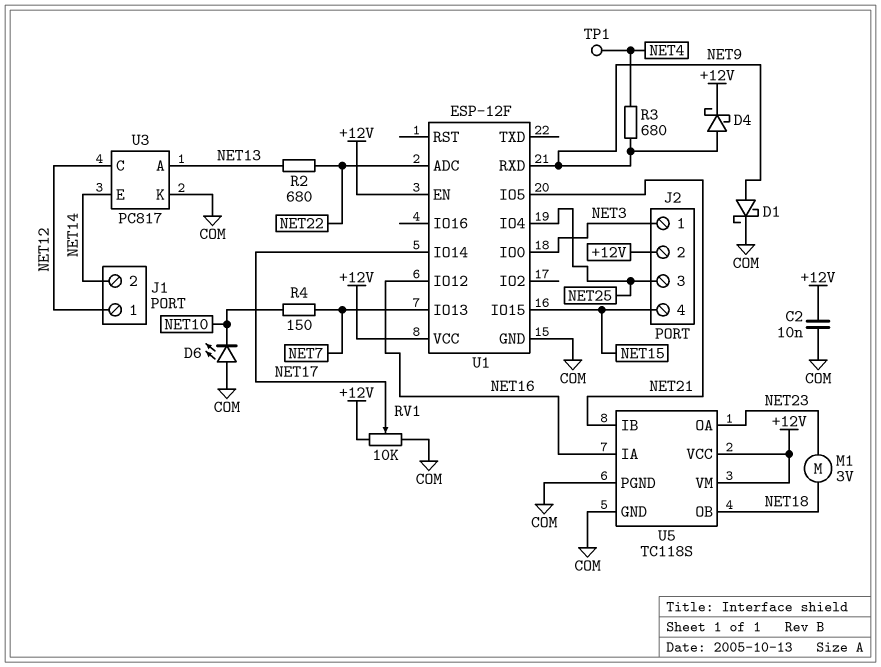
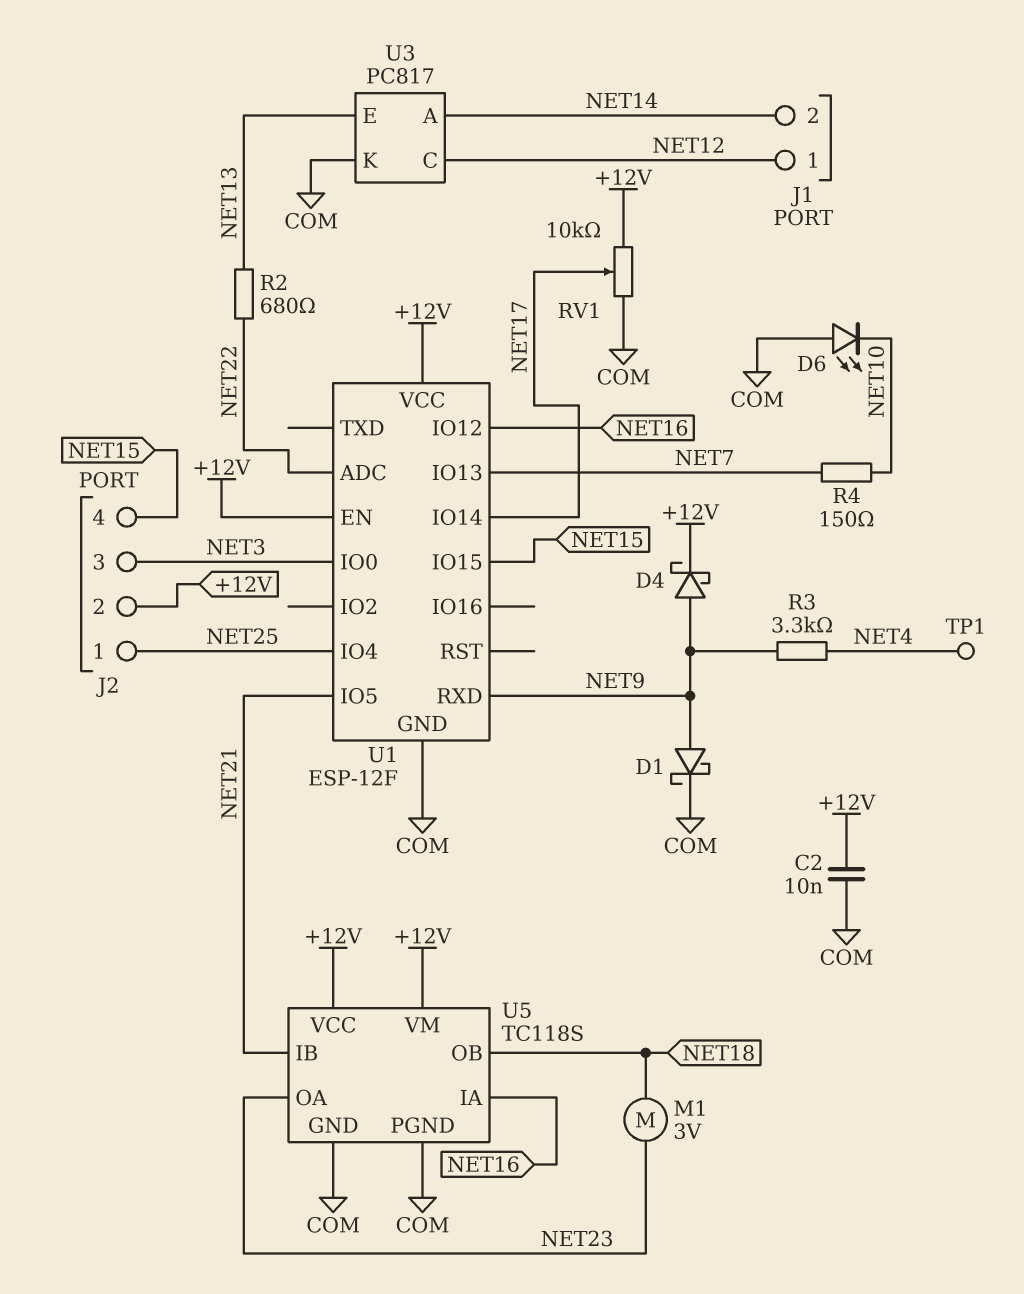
J2 pin 1: NET3 -> NET25
J2 pin 3: NET25 -> NET3
R3: 680 (NET4, NET9) -> 3.3k (NET4, NET9)
U3 pin A: NET13 -> NET14
U3 pin E: NET14 -> NET13

